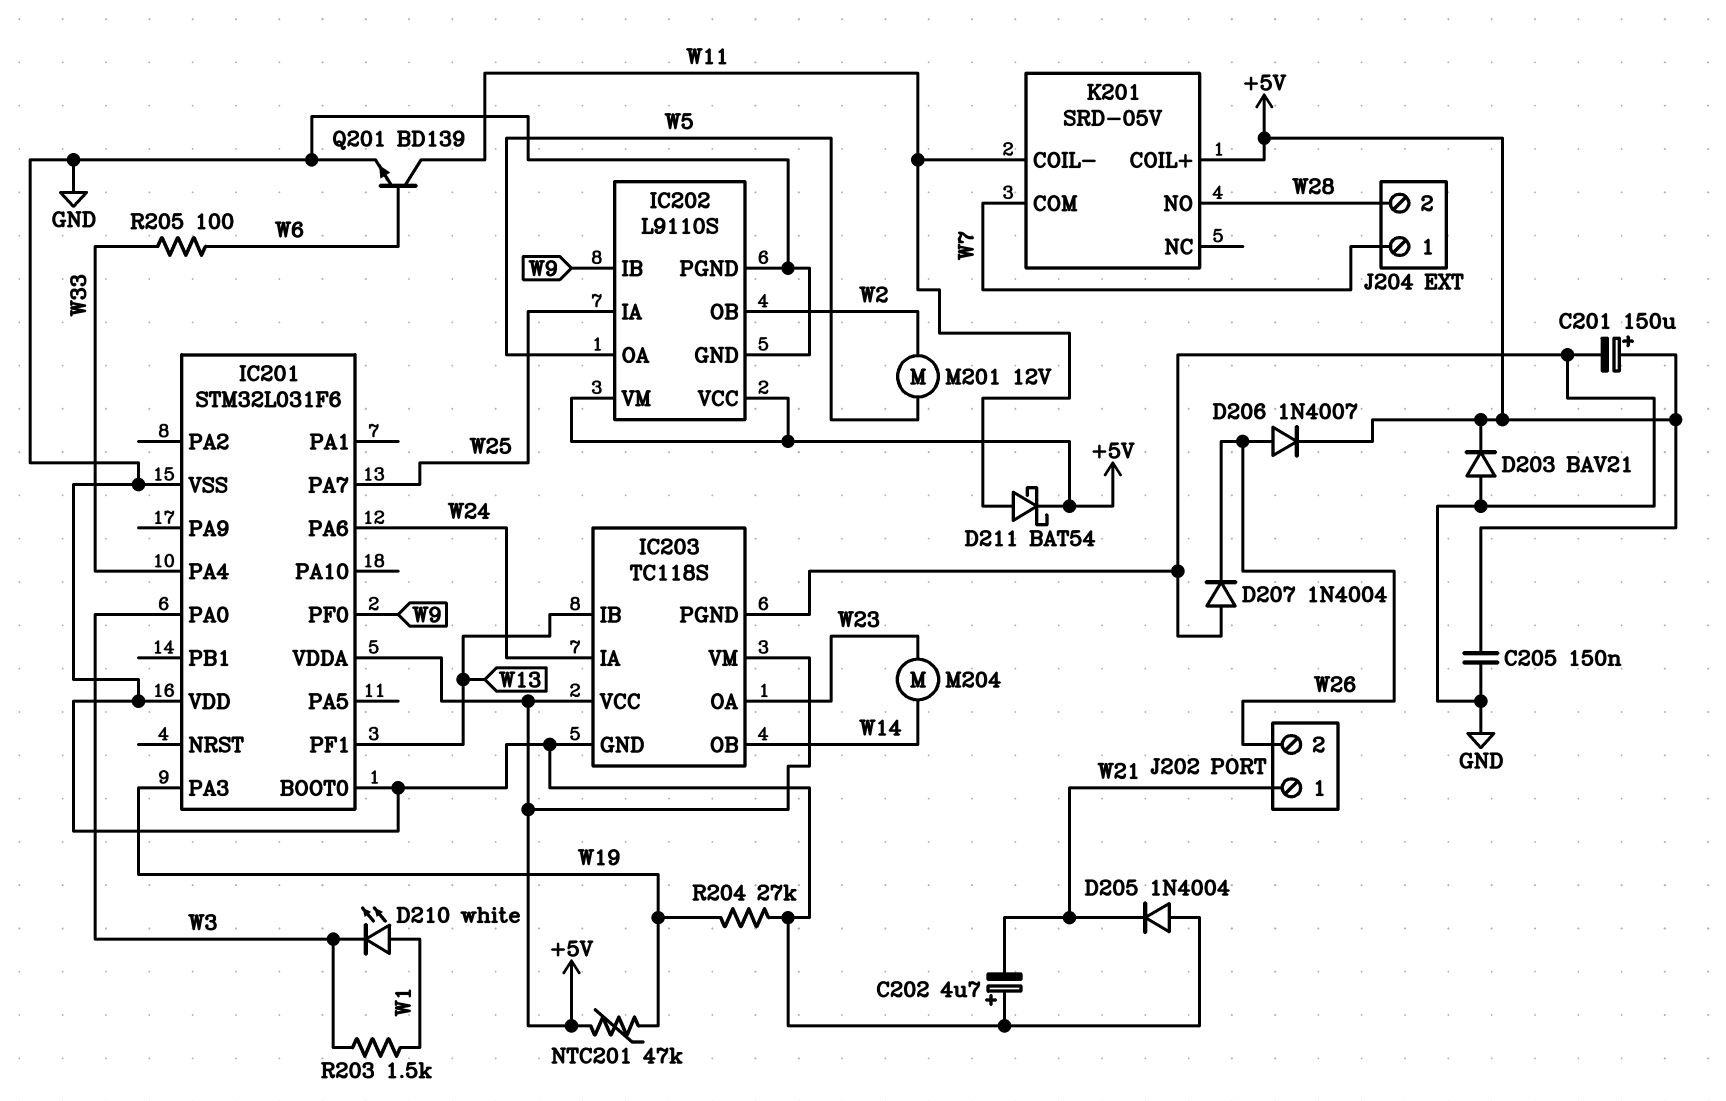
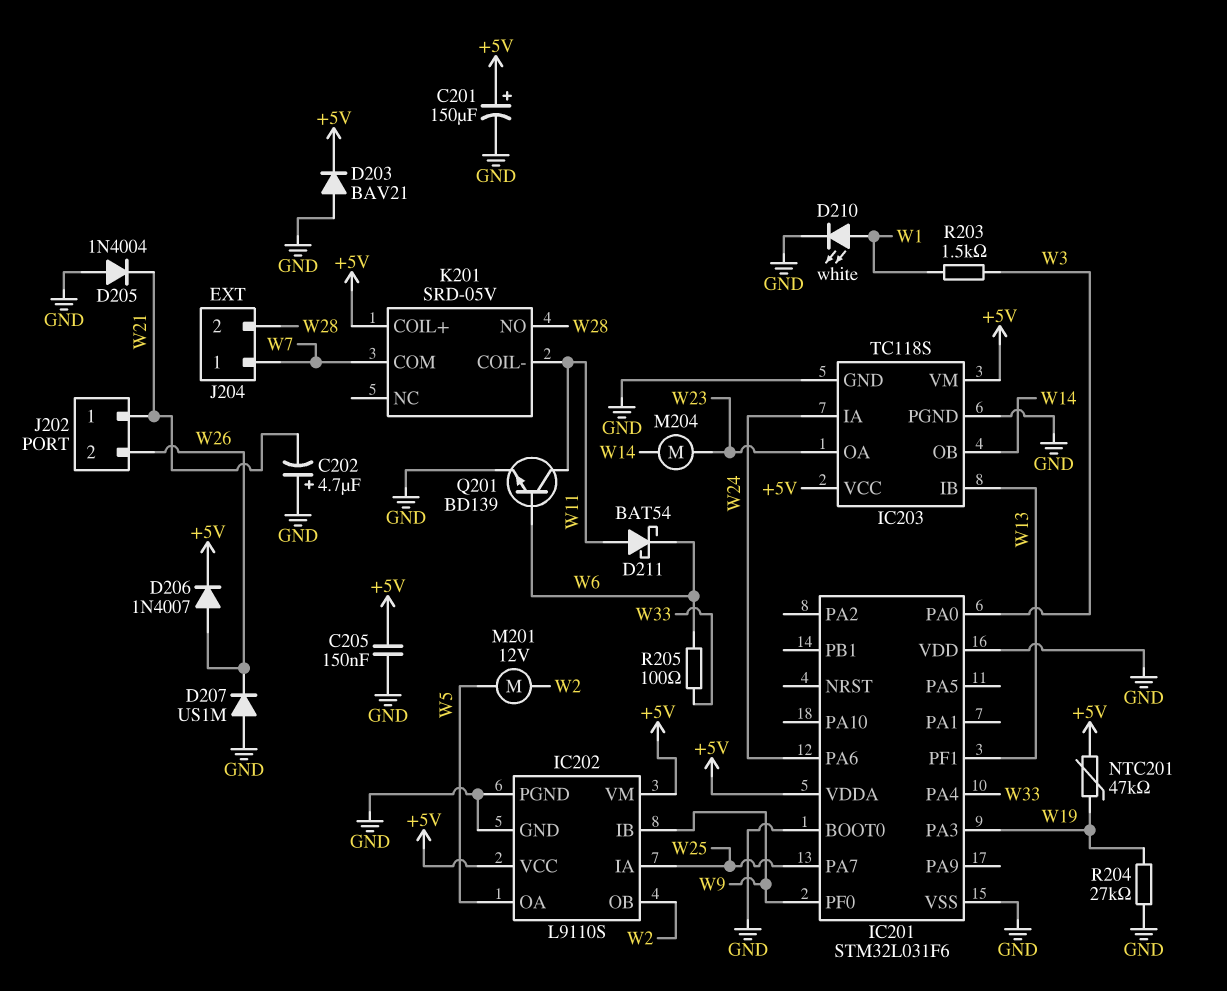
D207: diode 1N4004 (A GND, K W26) -> diode US1M (A GND, K W26)
D210: LED white (A W1, K W3) -> LED white (A W1, K GND)
D211: schottky BAT54 (A W11, K +5V) -> schottky BAT54 (A W11, K W6)

